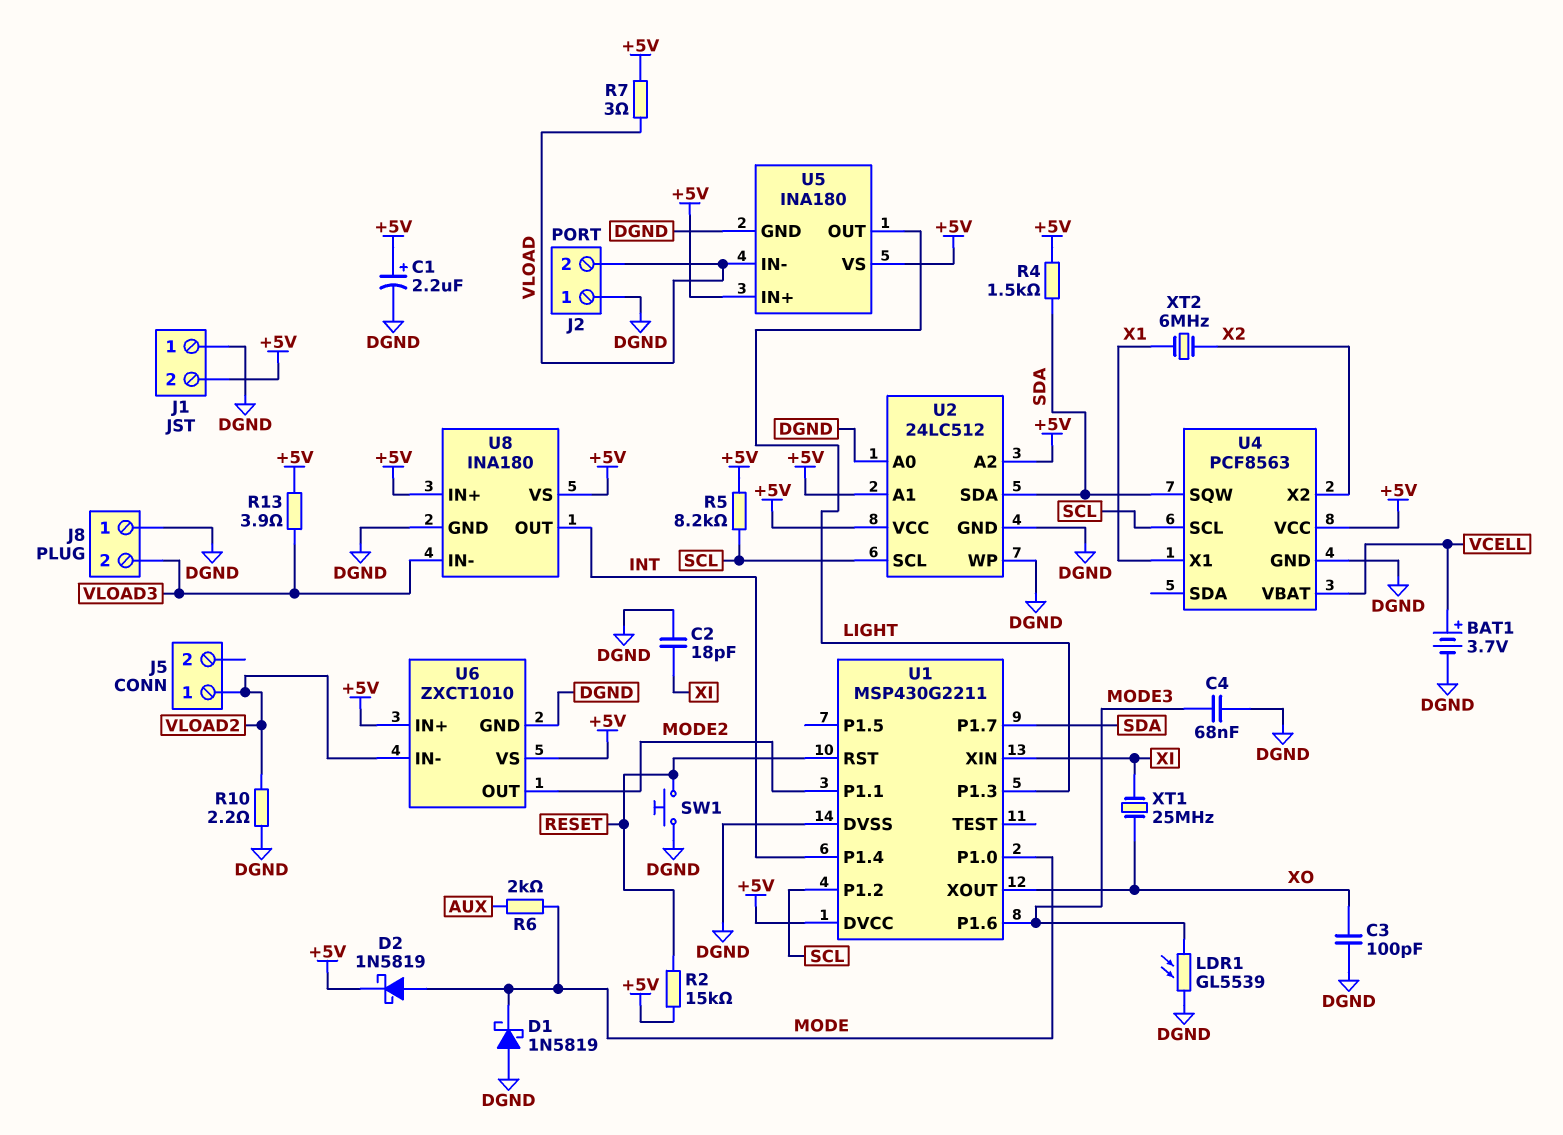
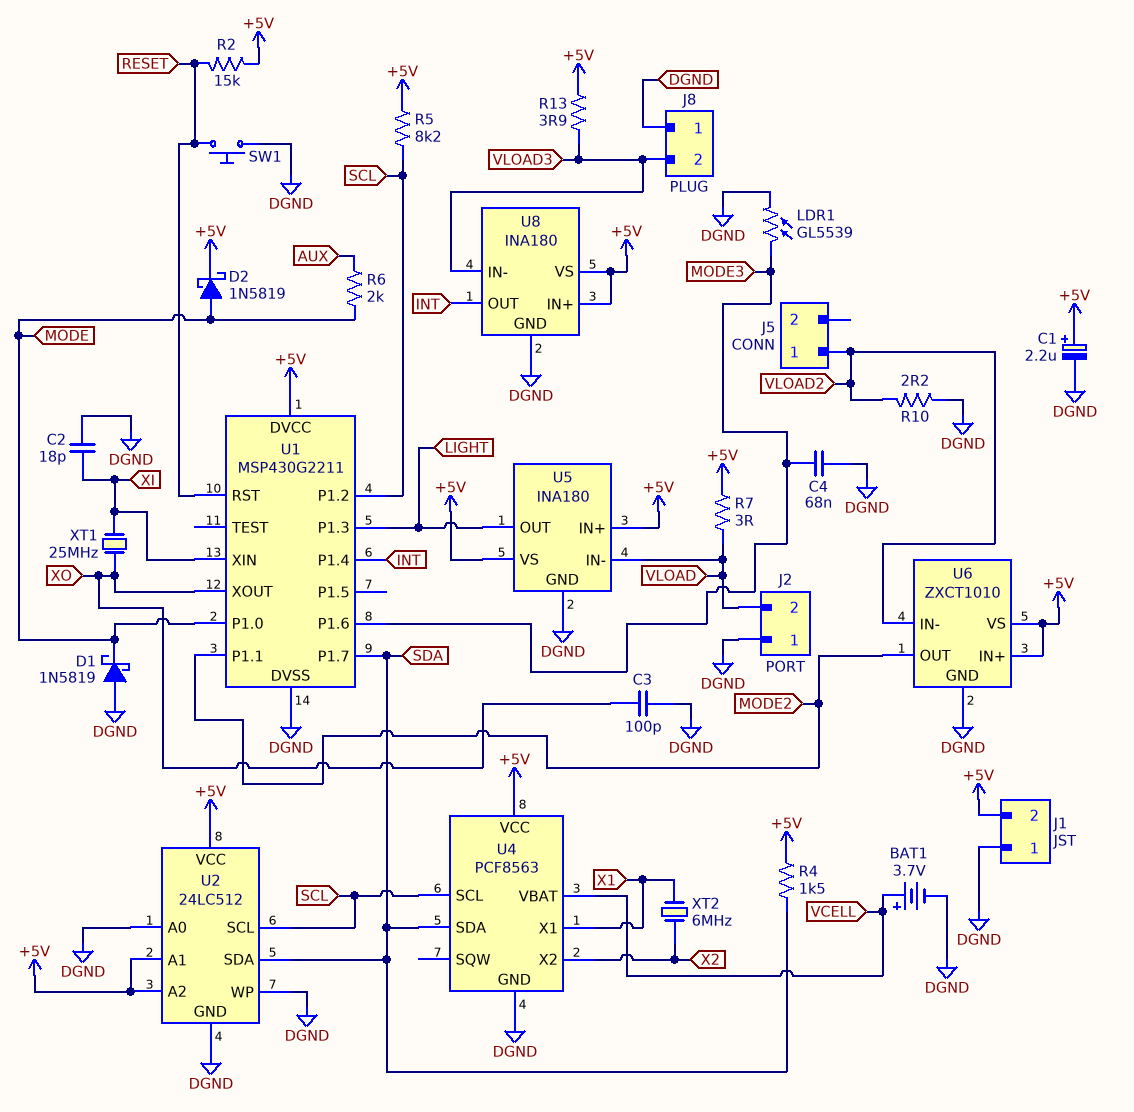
U4 pin SDA: none -> SDA
U4 pin SQW: SDA -> none

